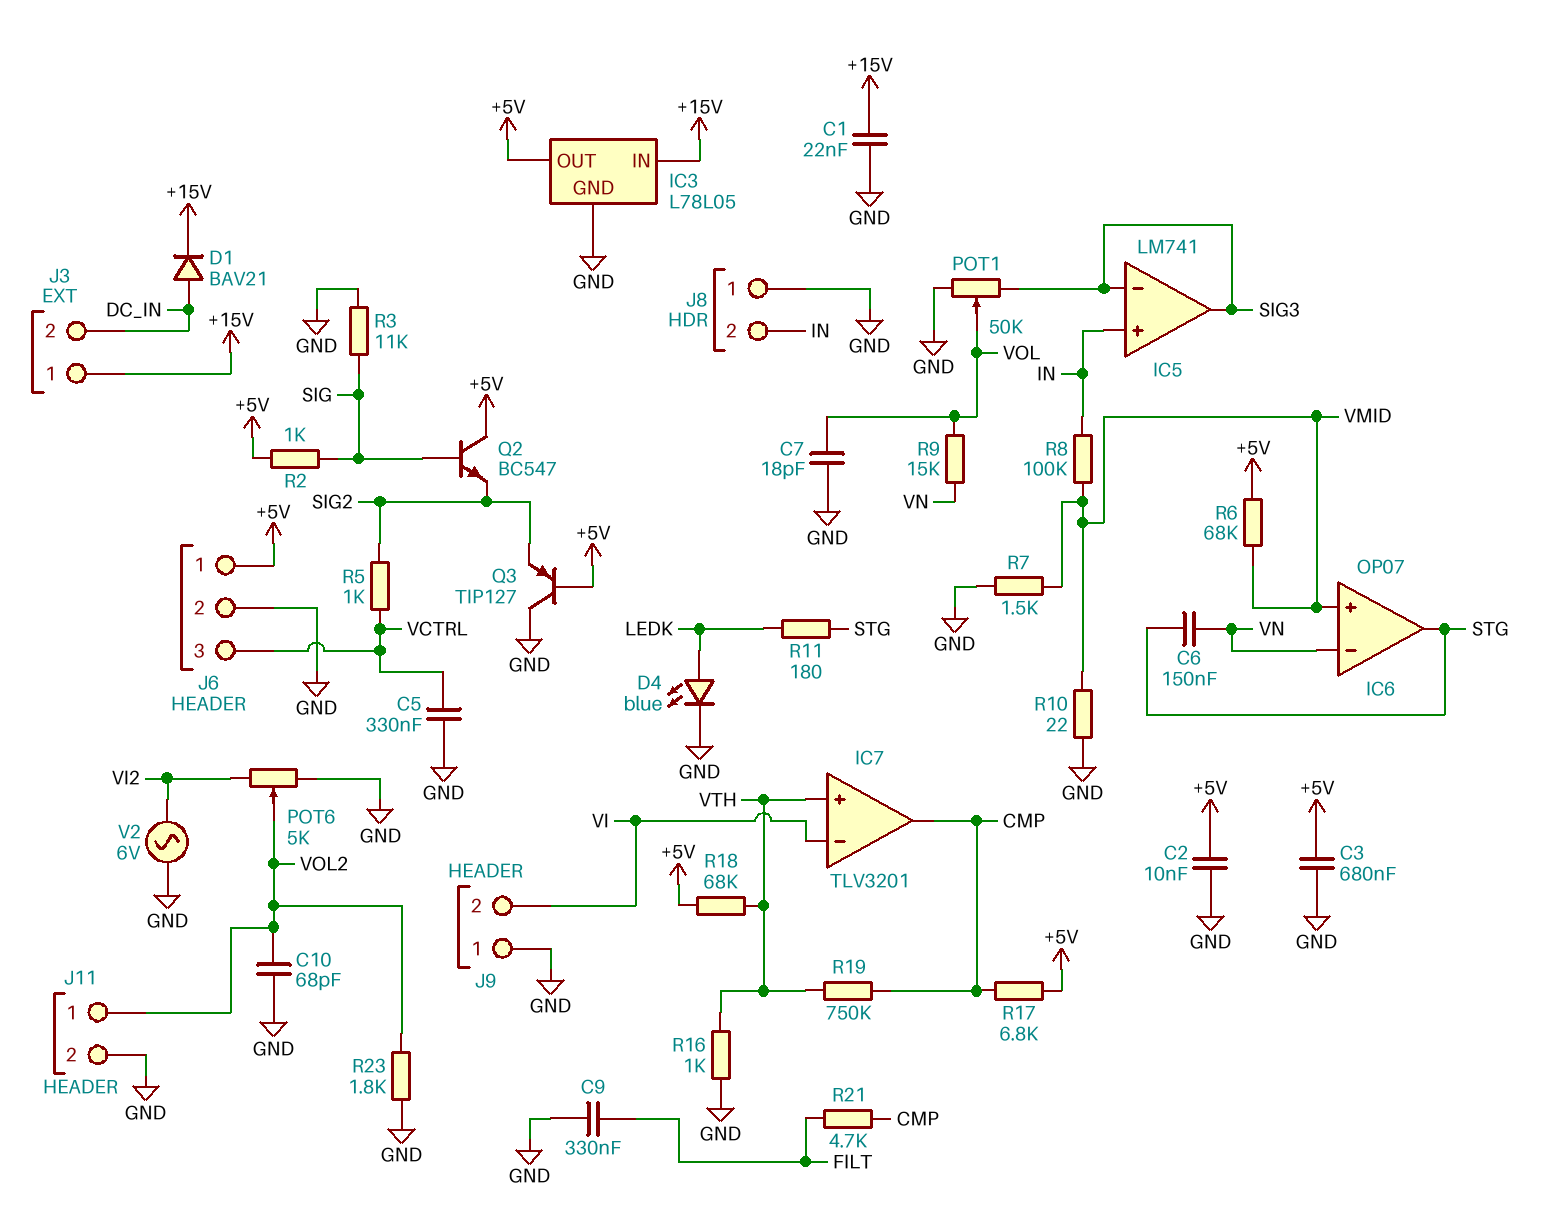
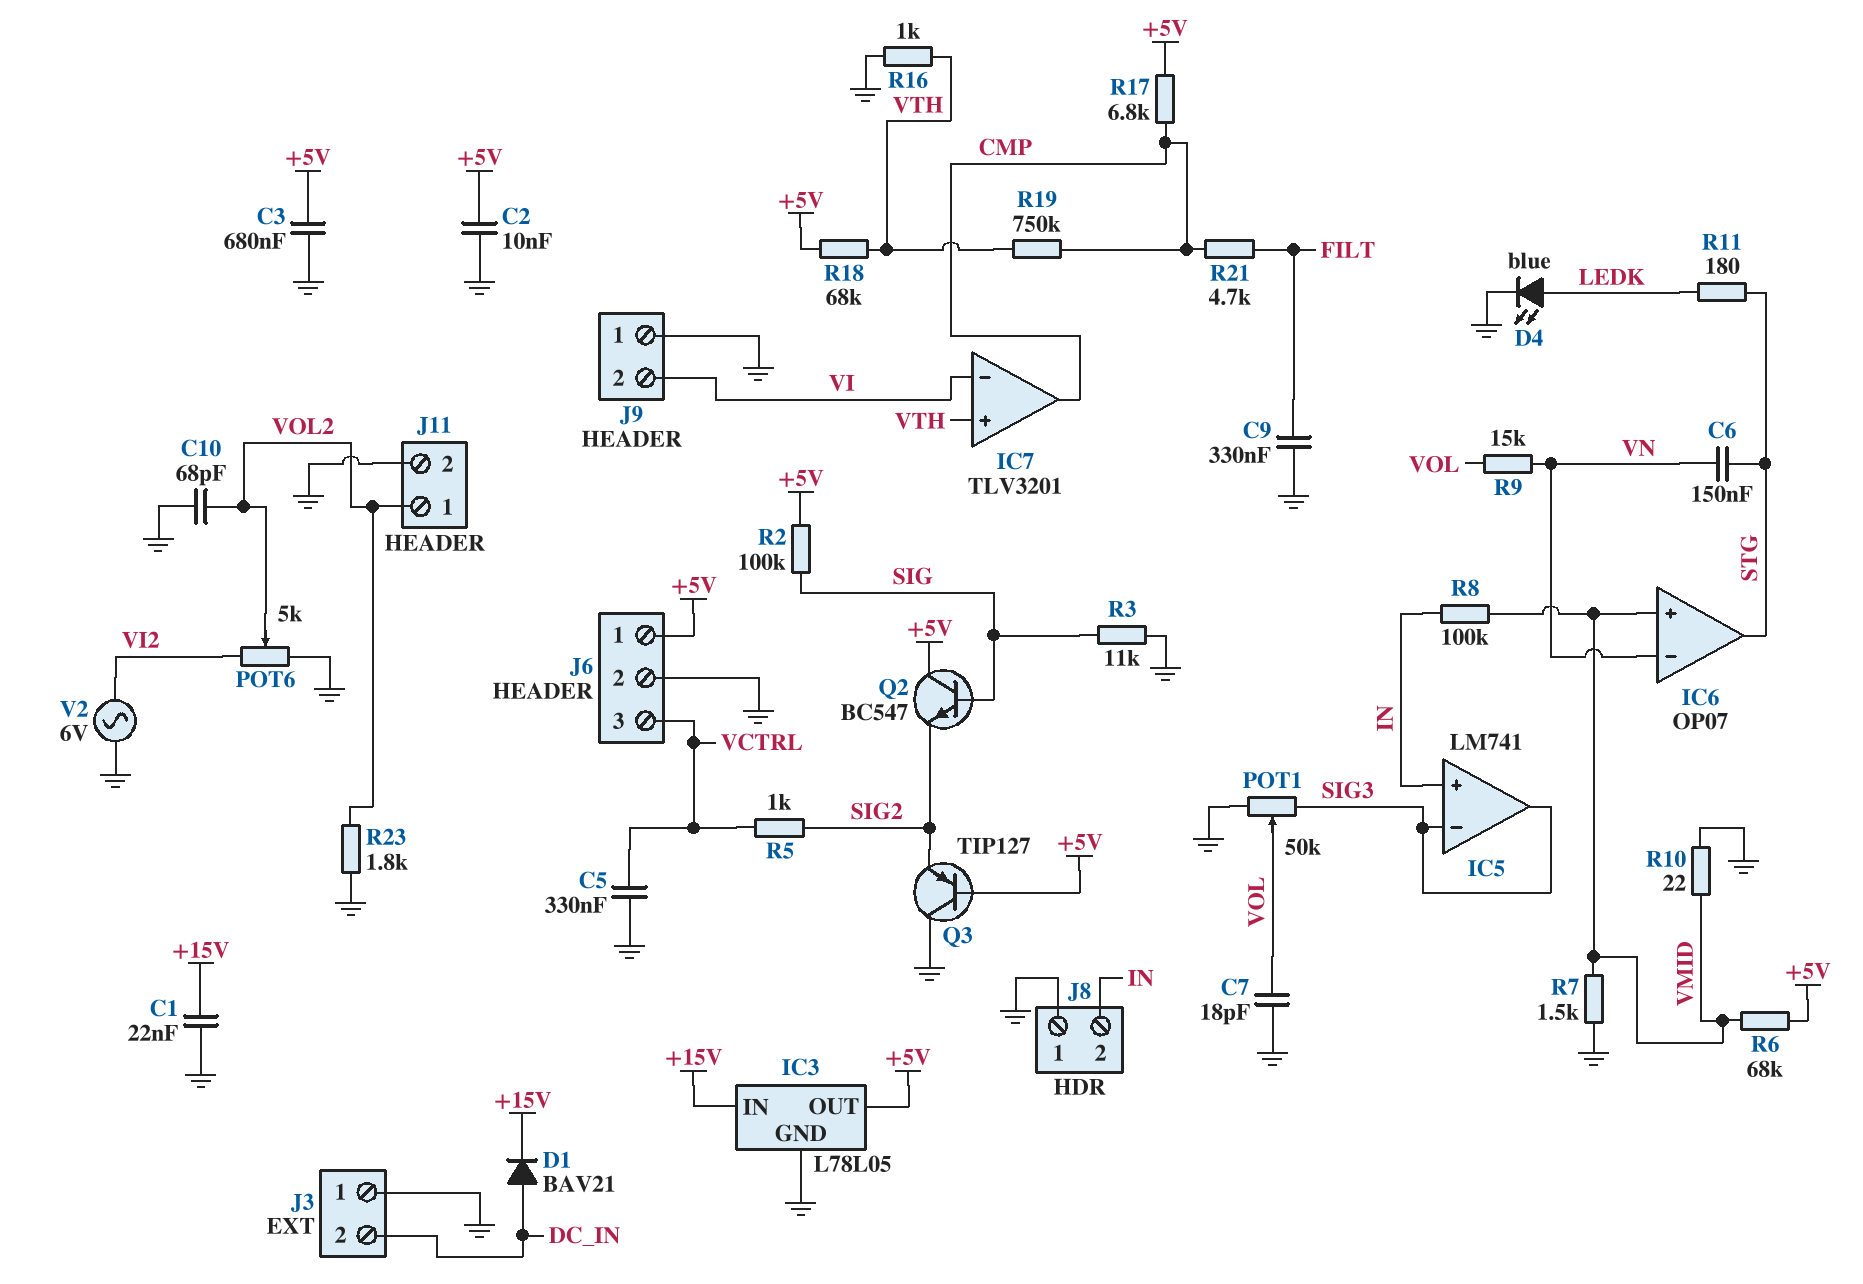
J3 pin 1: +15V -> GND
R2: 1k (+5V, SIG) -> 100k (+5V, SIG)

